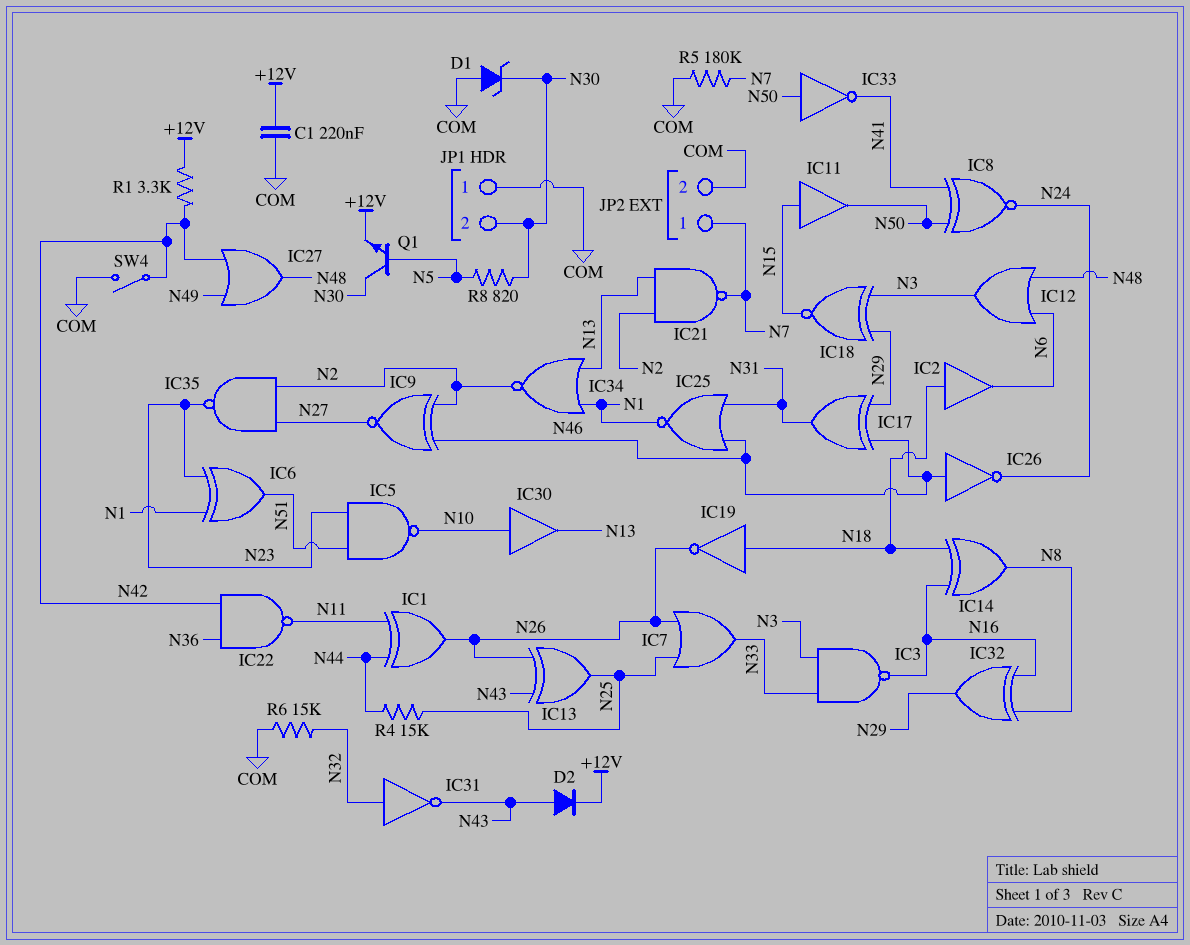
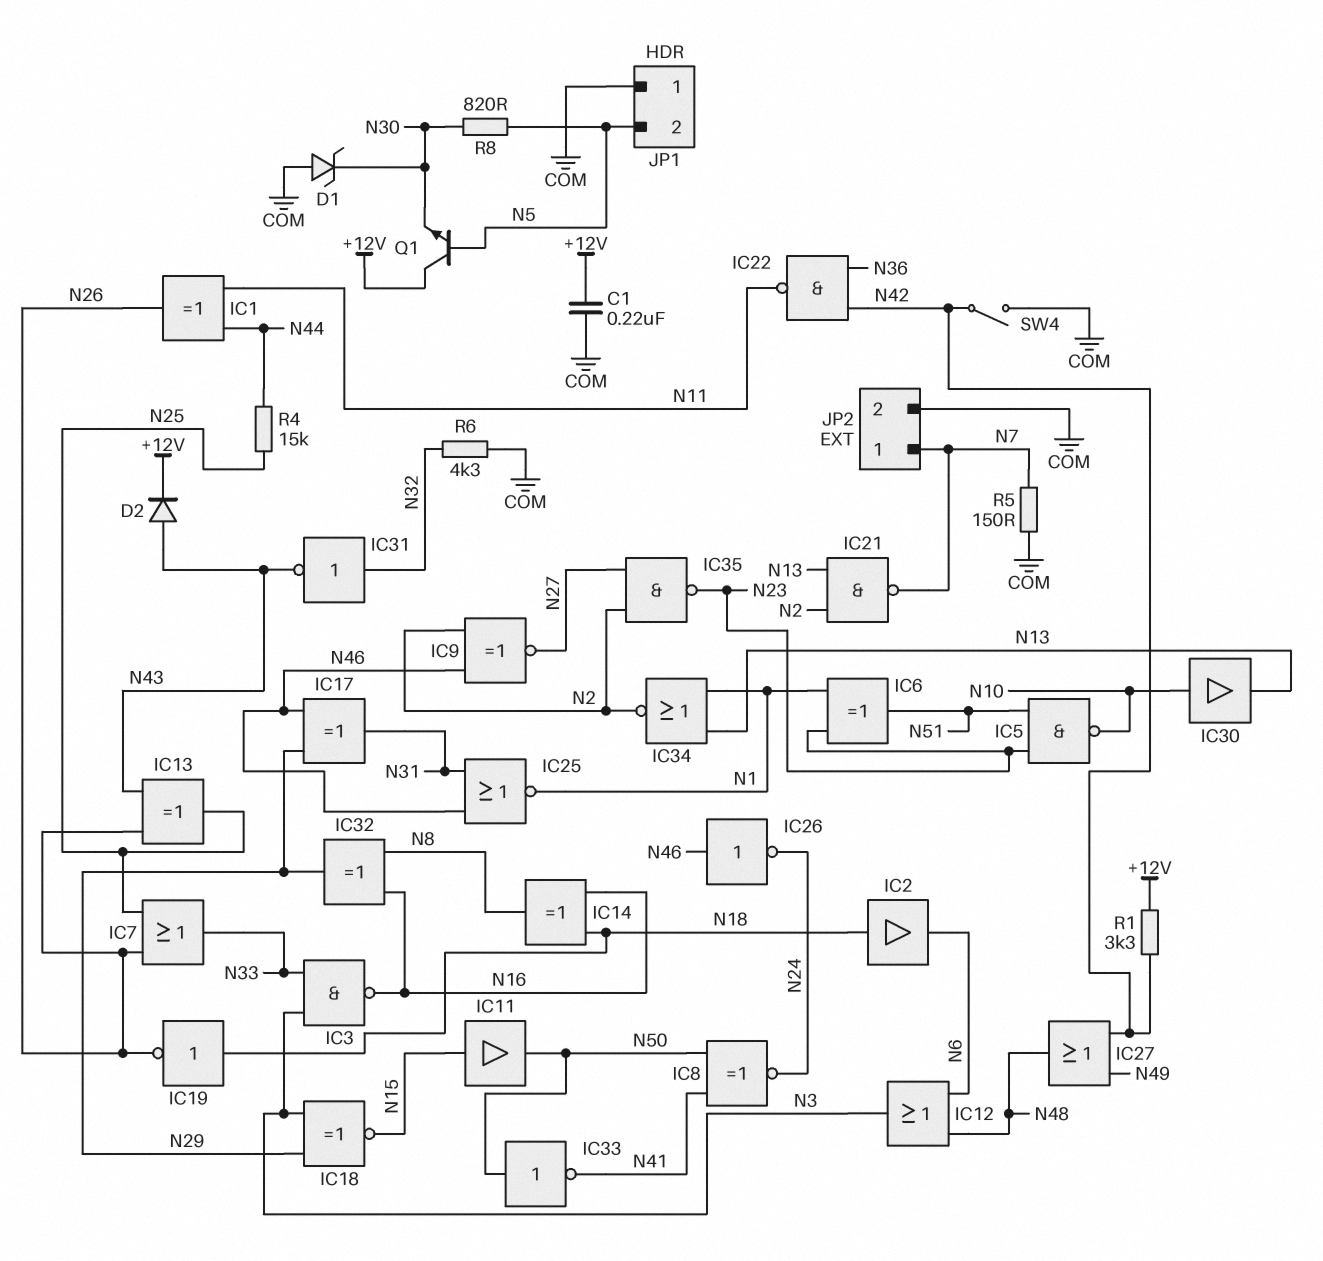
JP1 pin 2: N30 -> N5
Q1: NPN (B N5, C N30, E +12V) -> NPN (B N5, C +12V, E N30)
R5: 180k (COM, N7) -> 150 (COM, N7)
R6: 15k (COM, N32) -> 4.3k (COM, N32)

